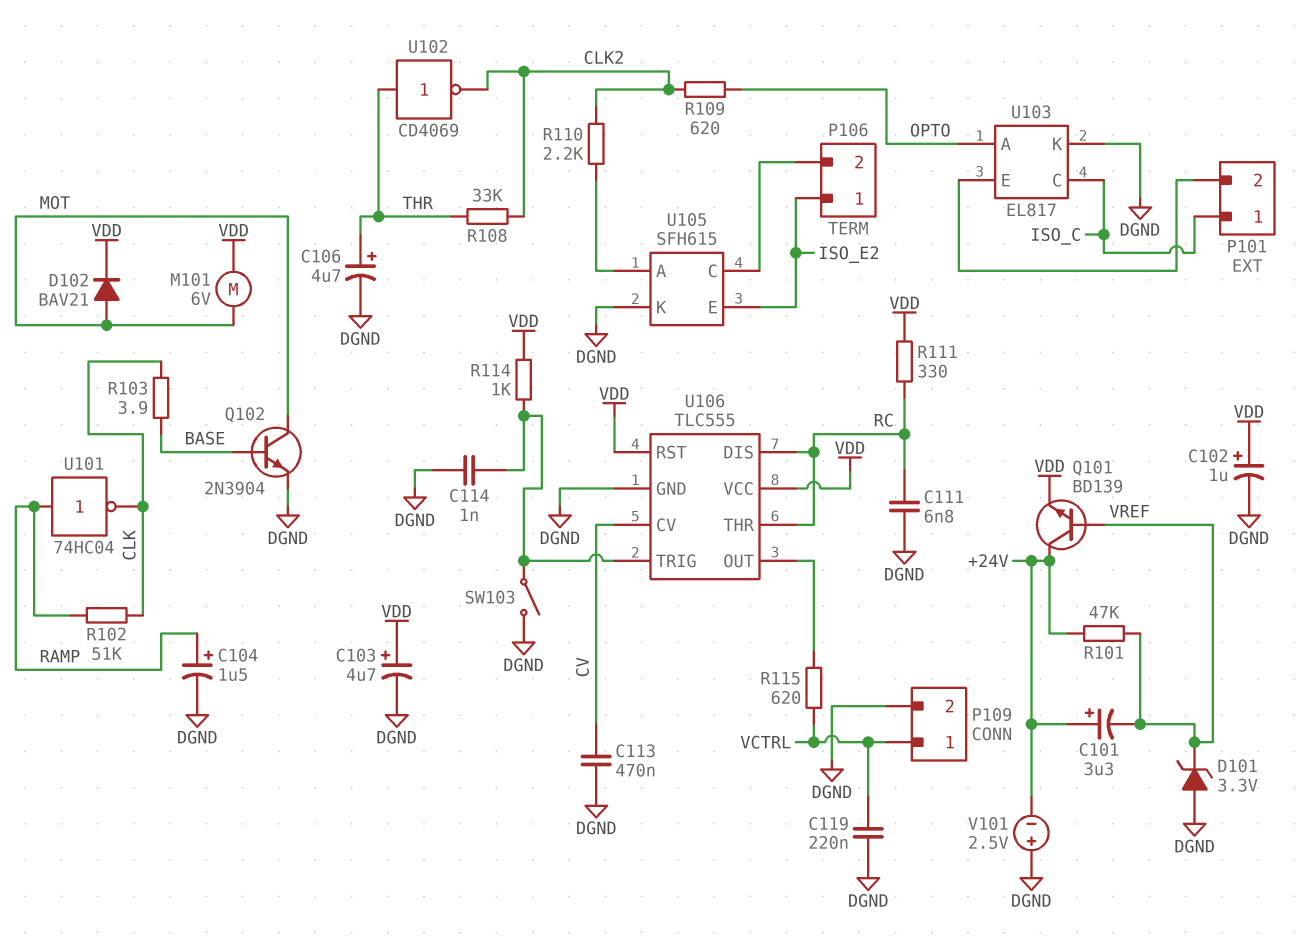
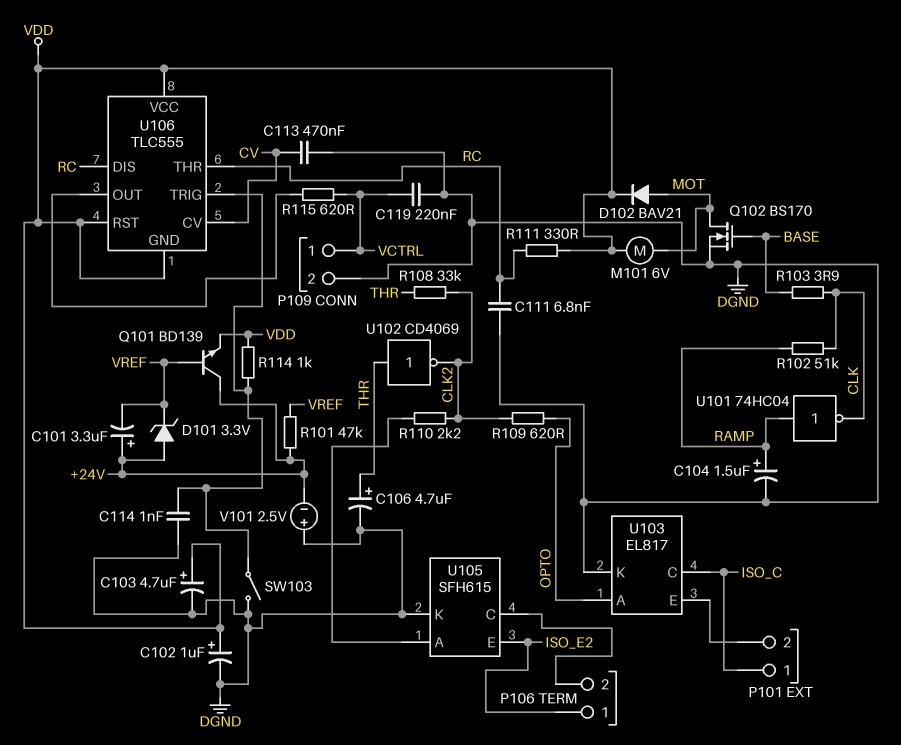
D101: zener 3.3V (A DGND, K VREF) -> zener 3.3V (A +24V, K VREF)
Q102: NPN 2N3904 (B BASE, C MOT, E DGND) -> NMOS BS170 (G BASE, D MOT, S DGND)
U106 pin GND: DGND -> VDD

